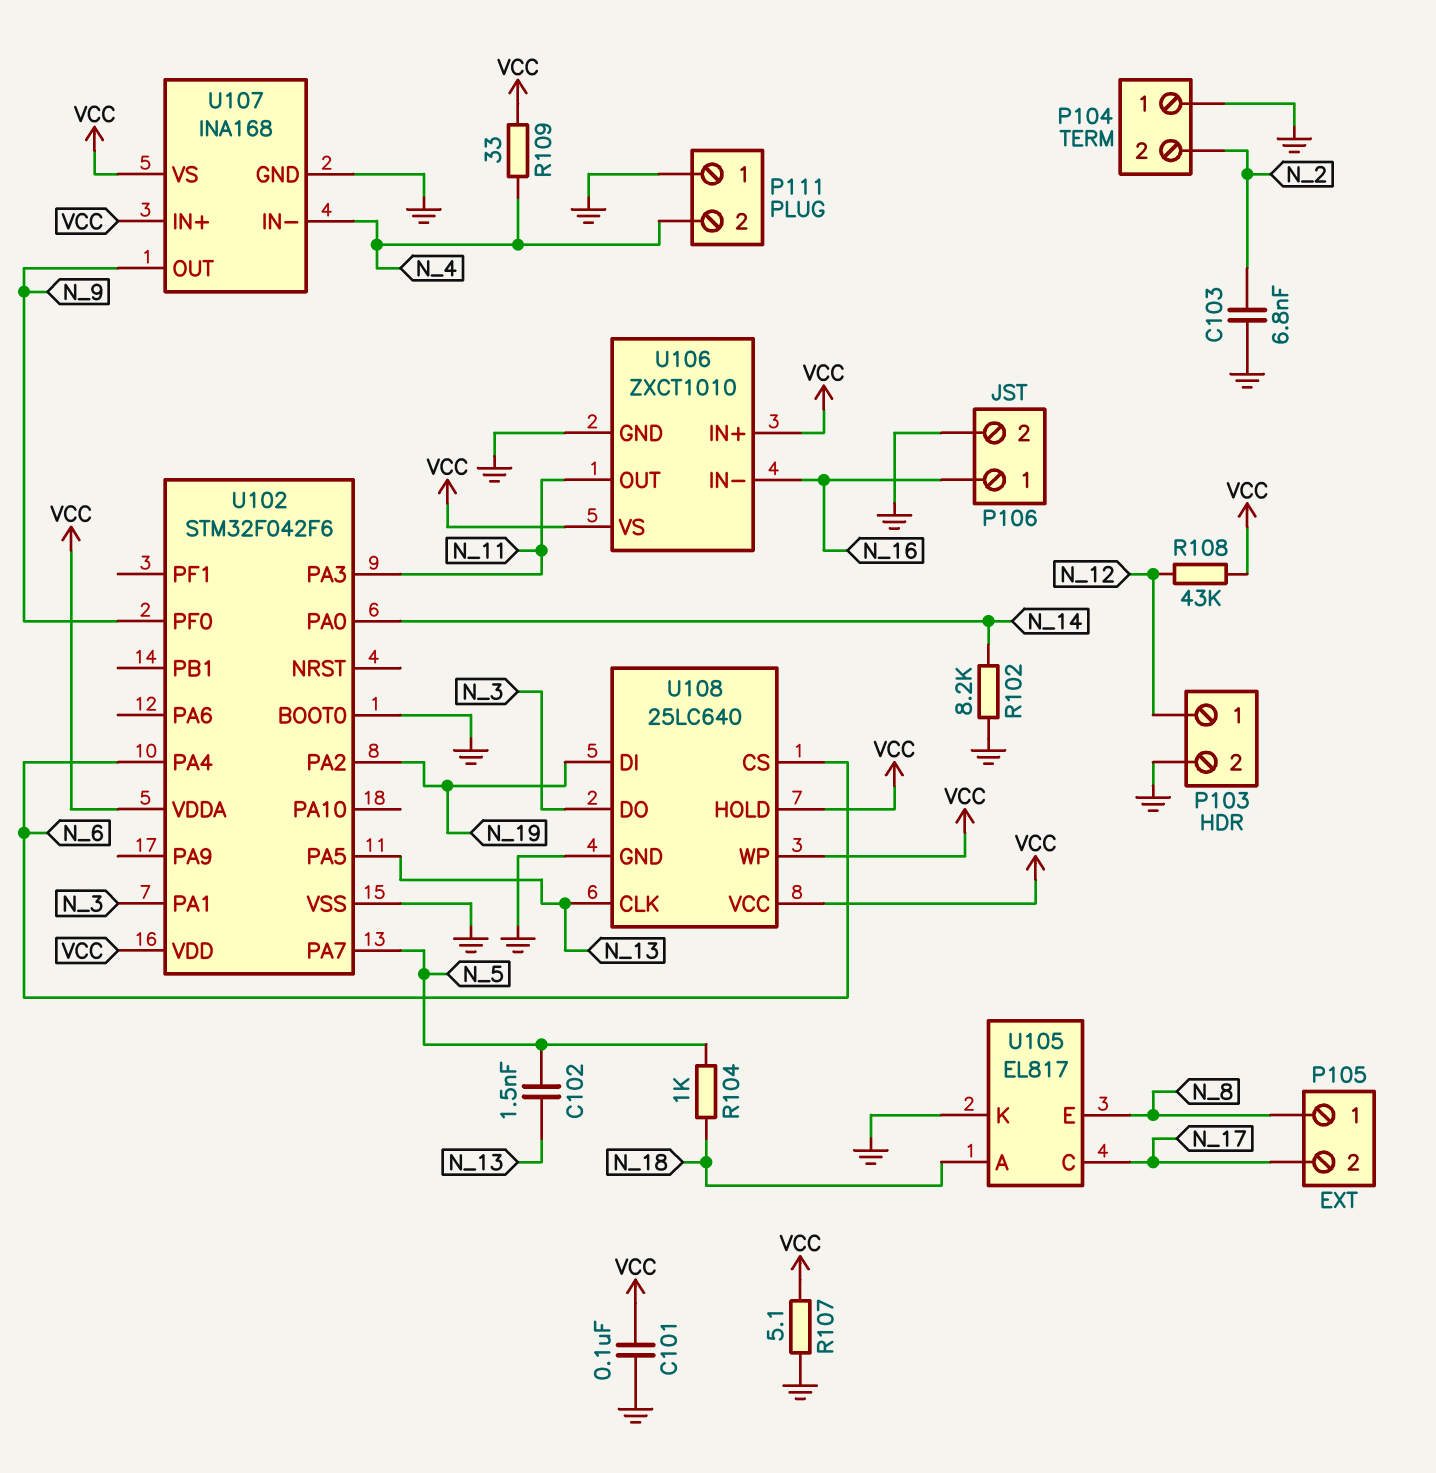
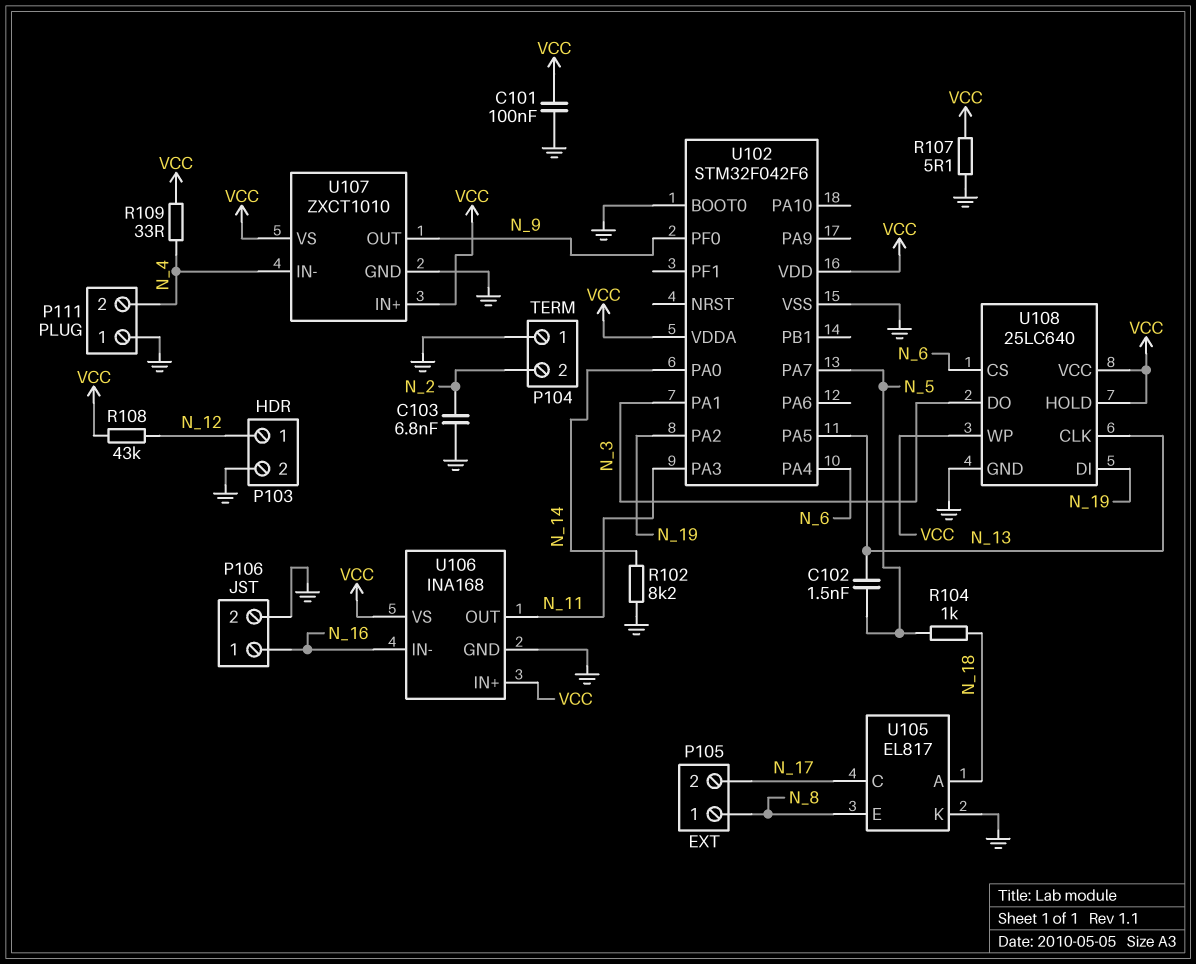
U106: ZXCT1010 -> INA168
U107: INA168 -> ZXCT1010

